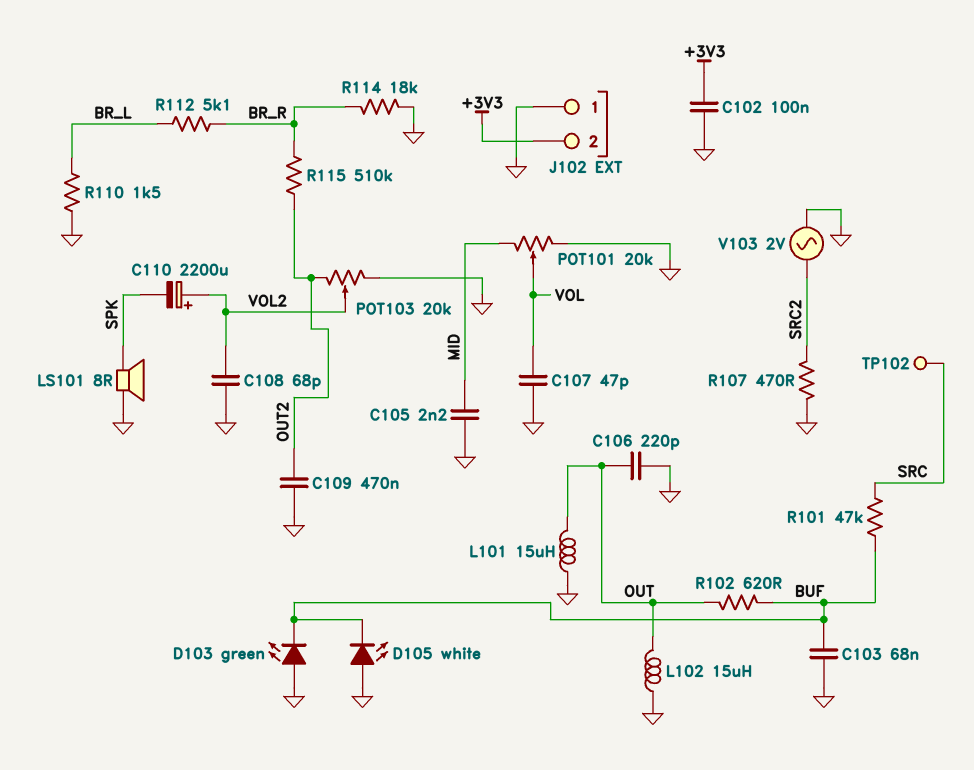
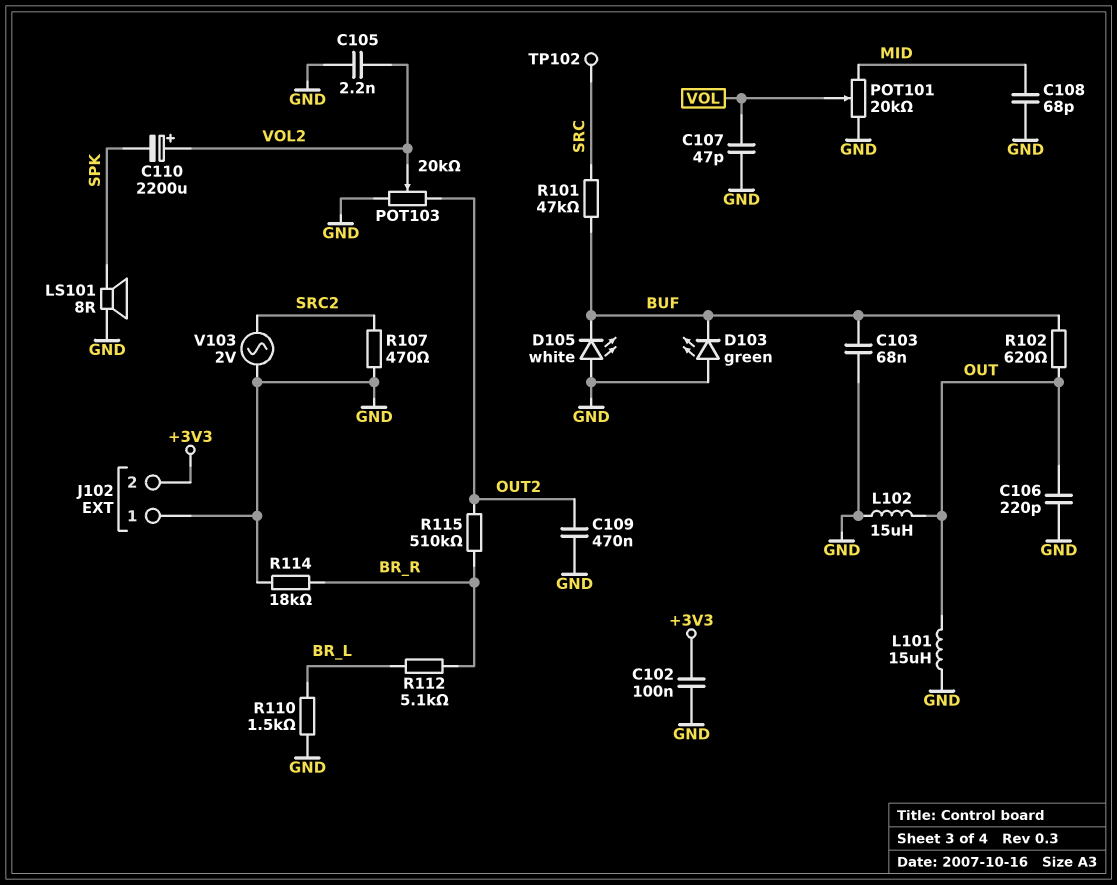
C105: 2.2nF (GND, MID) -> 2.2nF (GND, VOL2)
C108: 68pF (GND, VOL2) -> 68pF (GND, MID)

